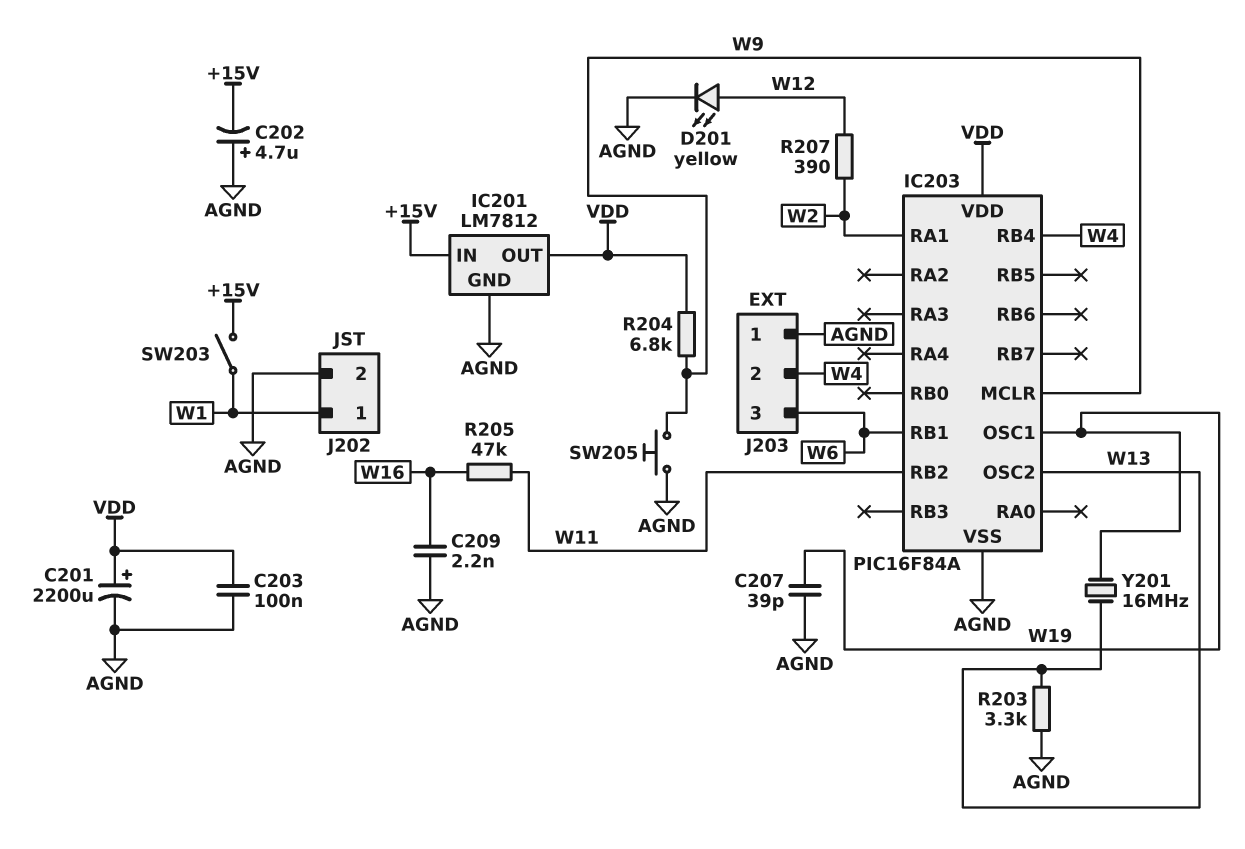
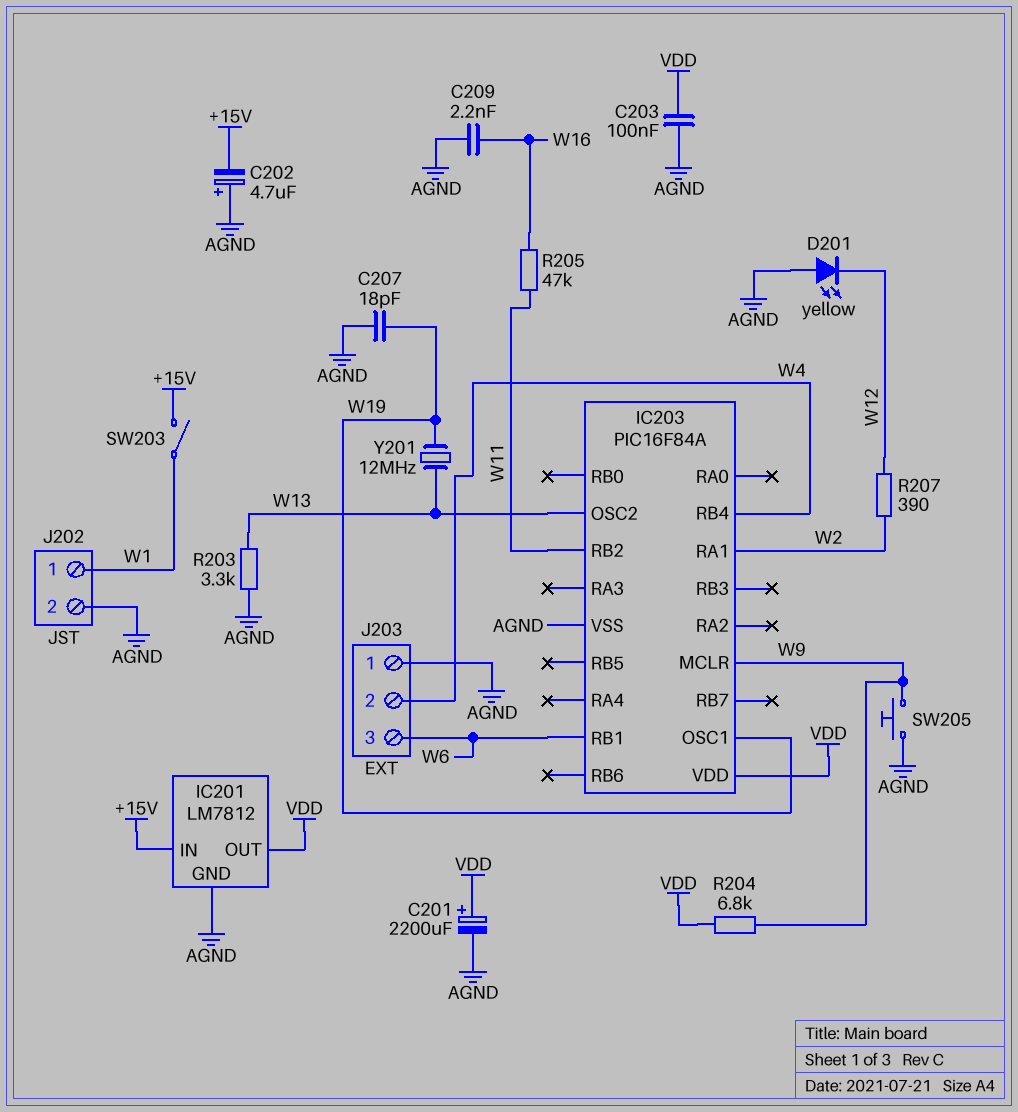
C207: 39pF (AGND, W19) -> 18pF (AGND, W19)
D201: LED yellow (A W12, K AGND) -> LED yellow (A AGND, K W12)
Y201: 16MHz (W13, W19) -> 12MHz (W13, W19)

